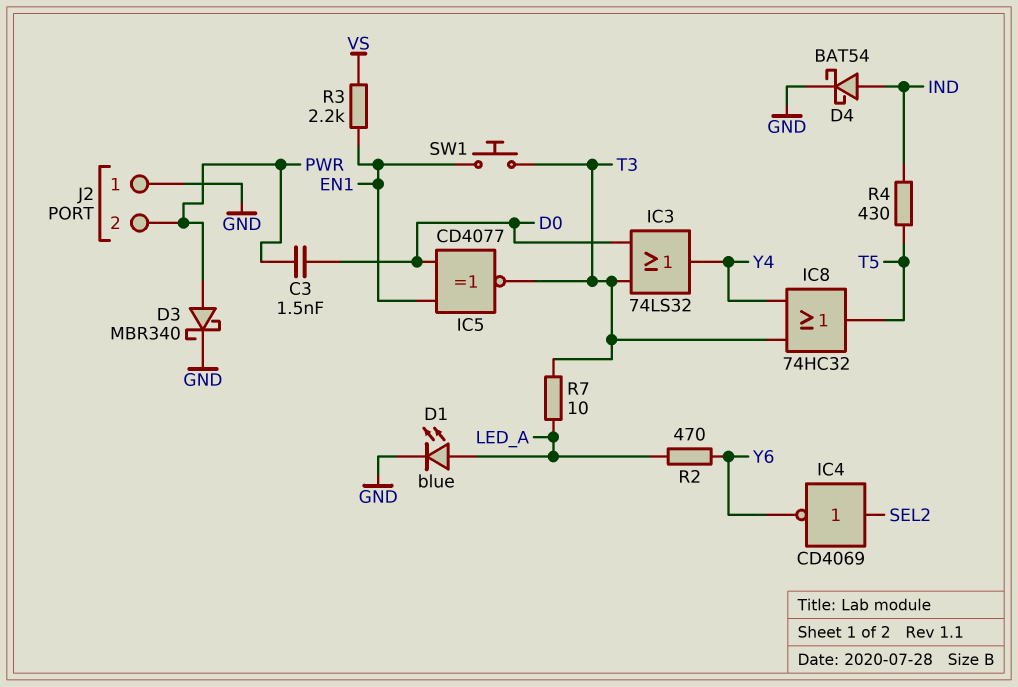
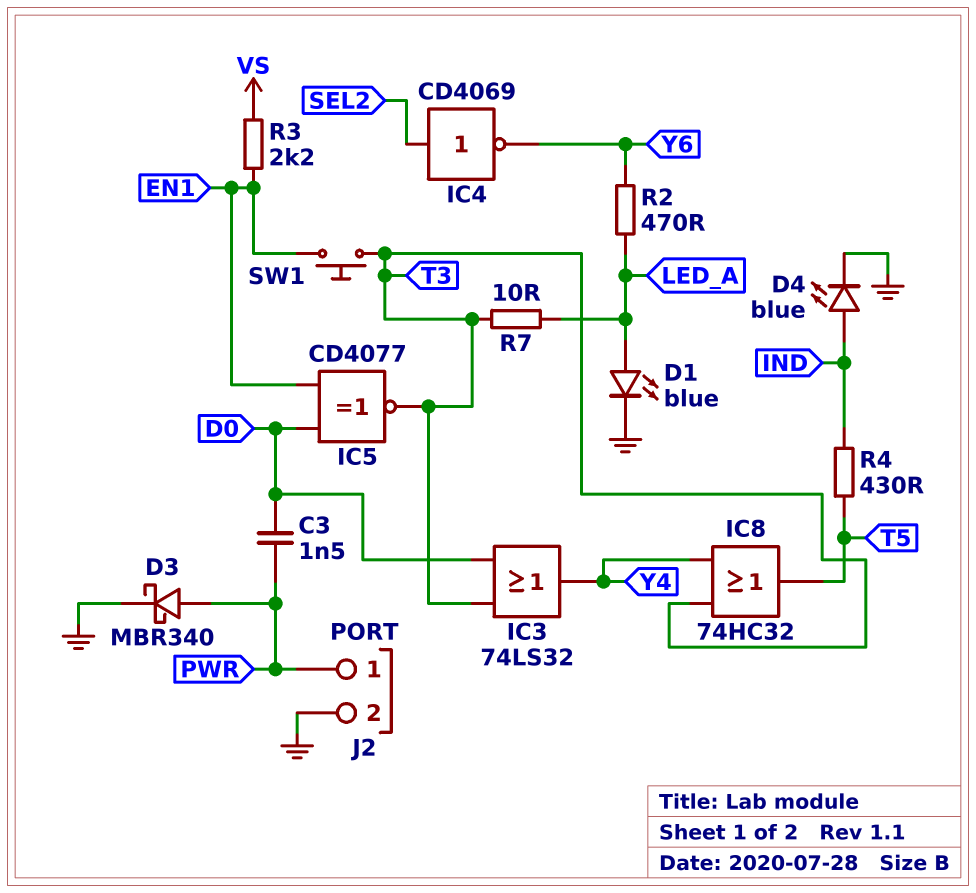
D4: schottky BAT54 (A IND, K GND) -> LED blue (A IND, K GND)
J2 pin 1: GND -> PWR
J2 pin 2: PWR -> GND

